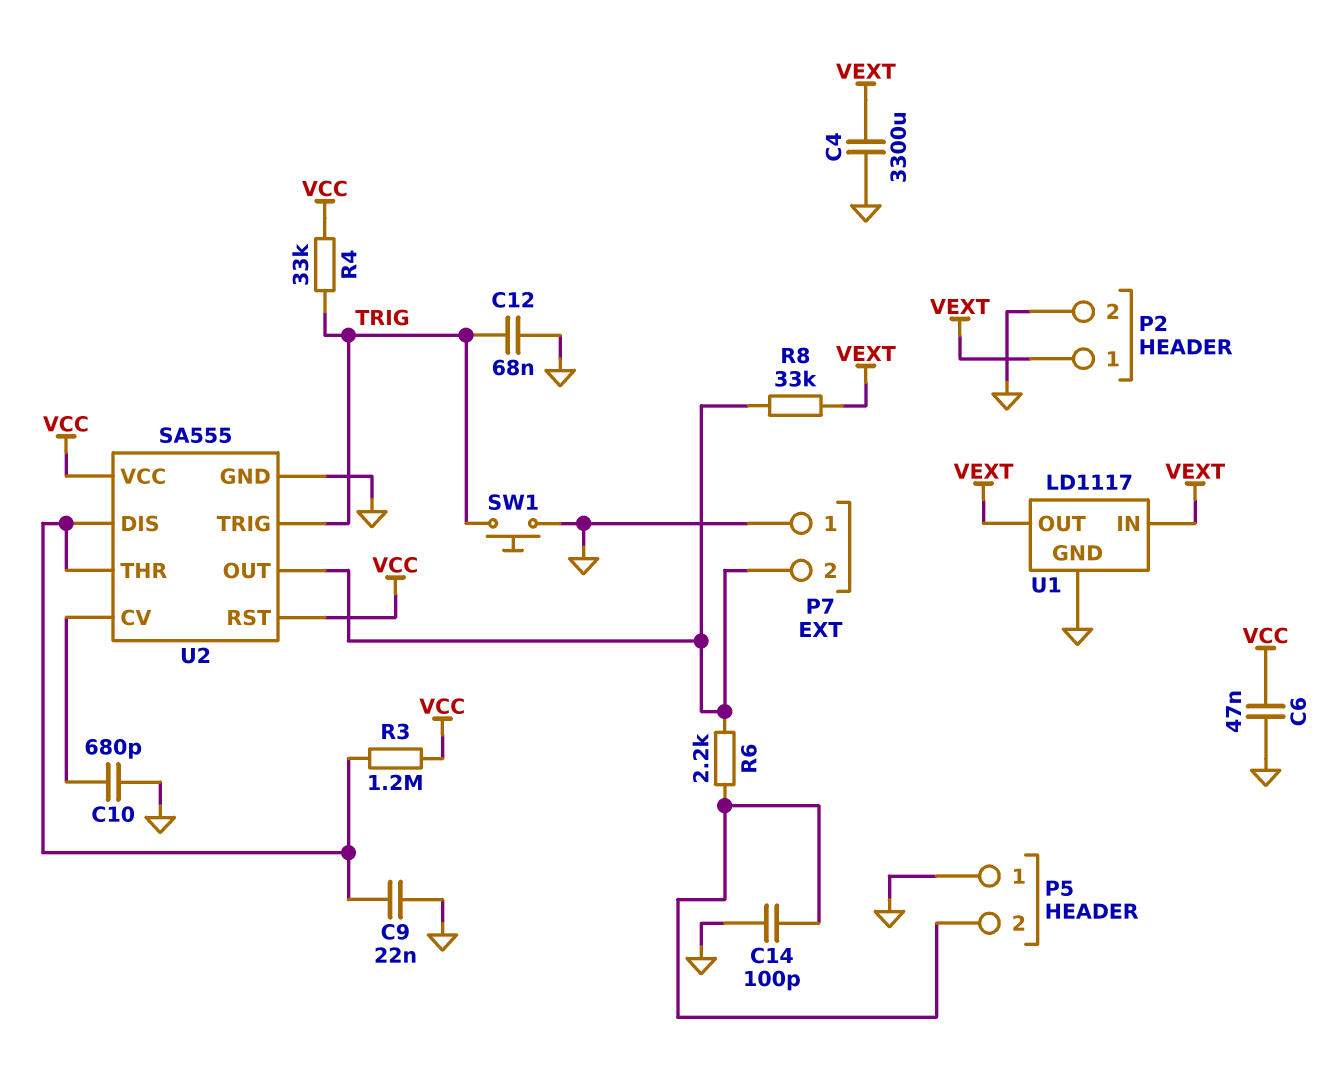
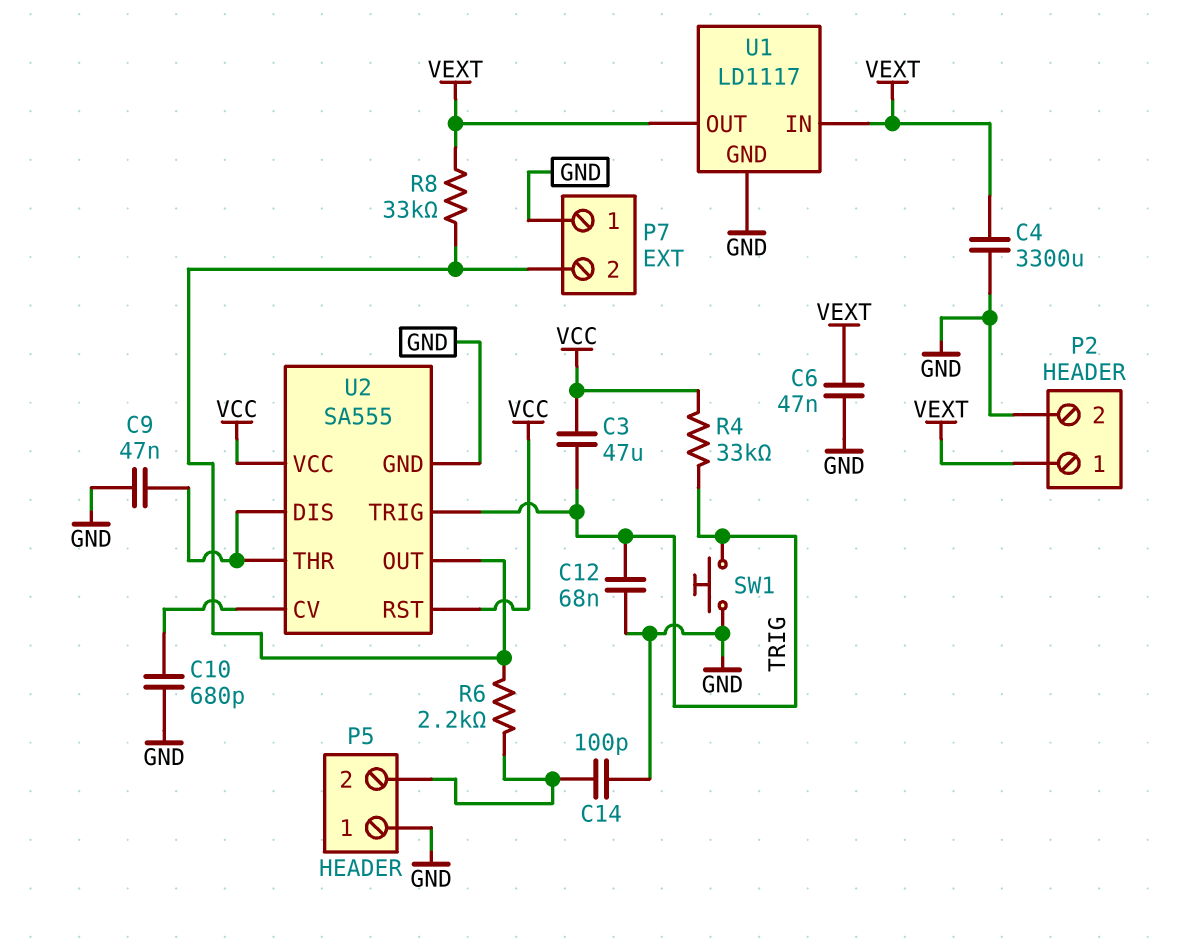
C3: none -> 47uF (TRIG, VCC)
C6: 47nF (GND, VCC) -> 47nF (GND, VEXT)
C9: 22nF (GND, U2/DIS) -> 47nF (GND, U2/DIS)
R3: 1.2M (U2/DIS, VCC) -> none

